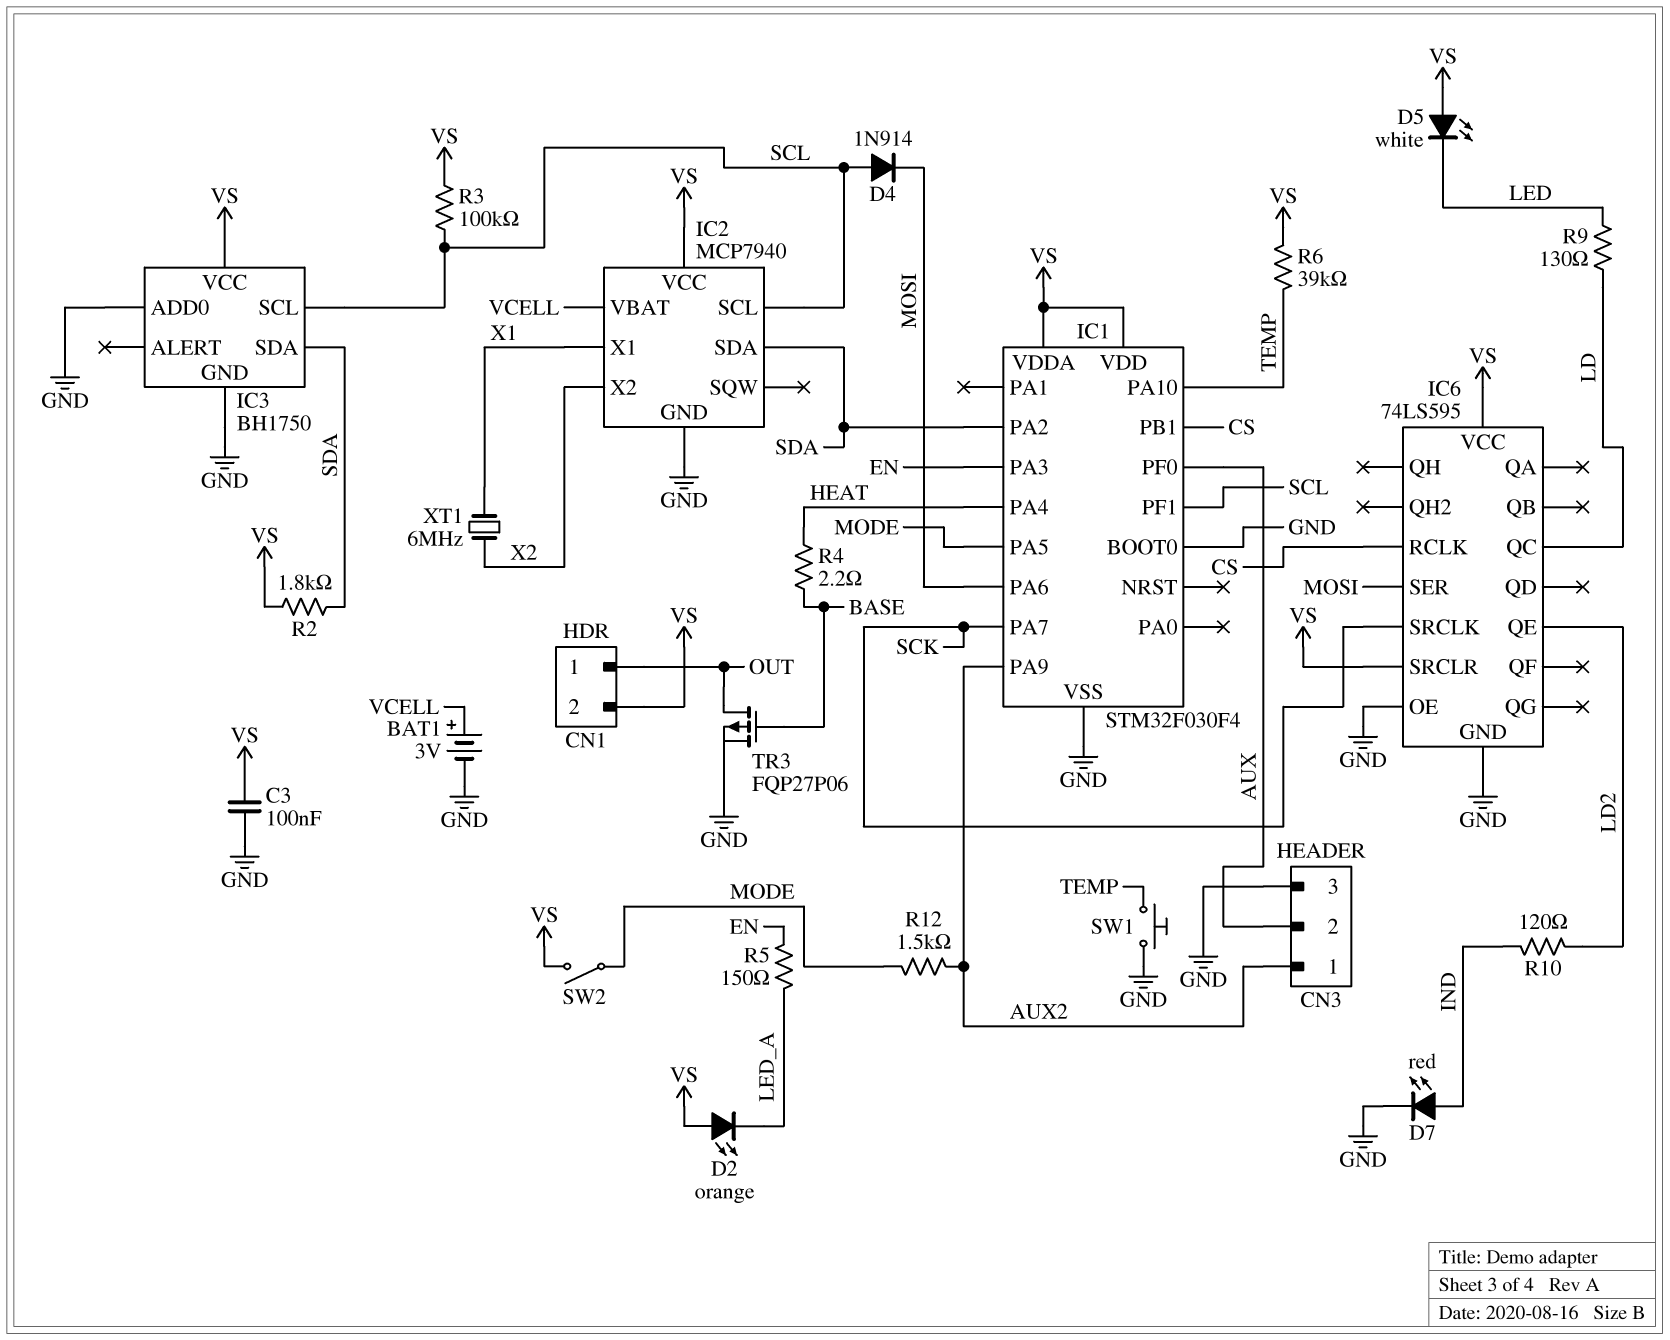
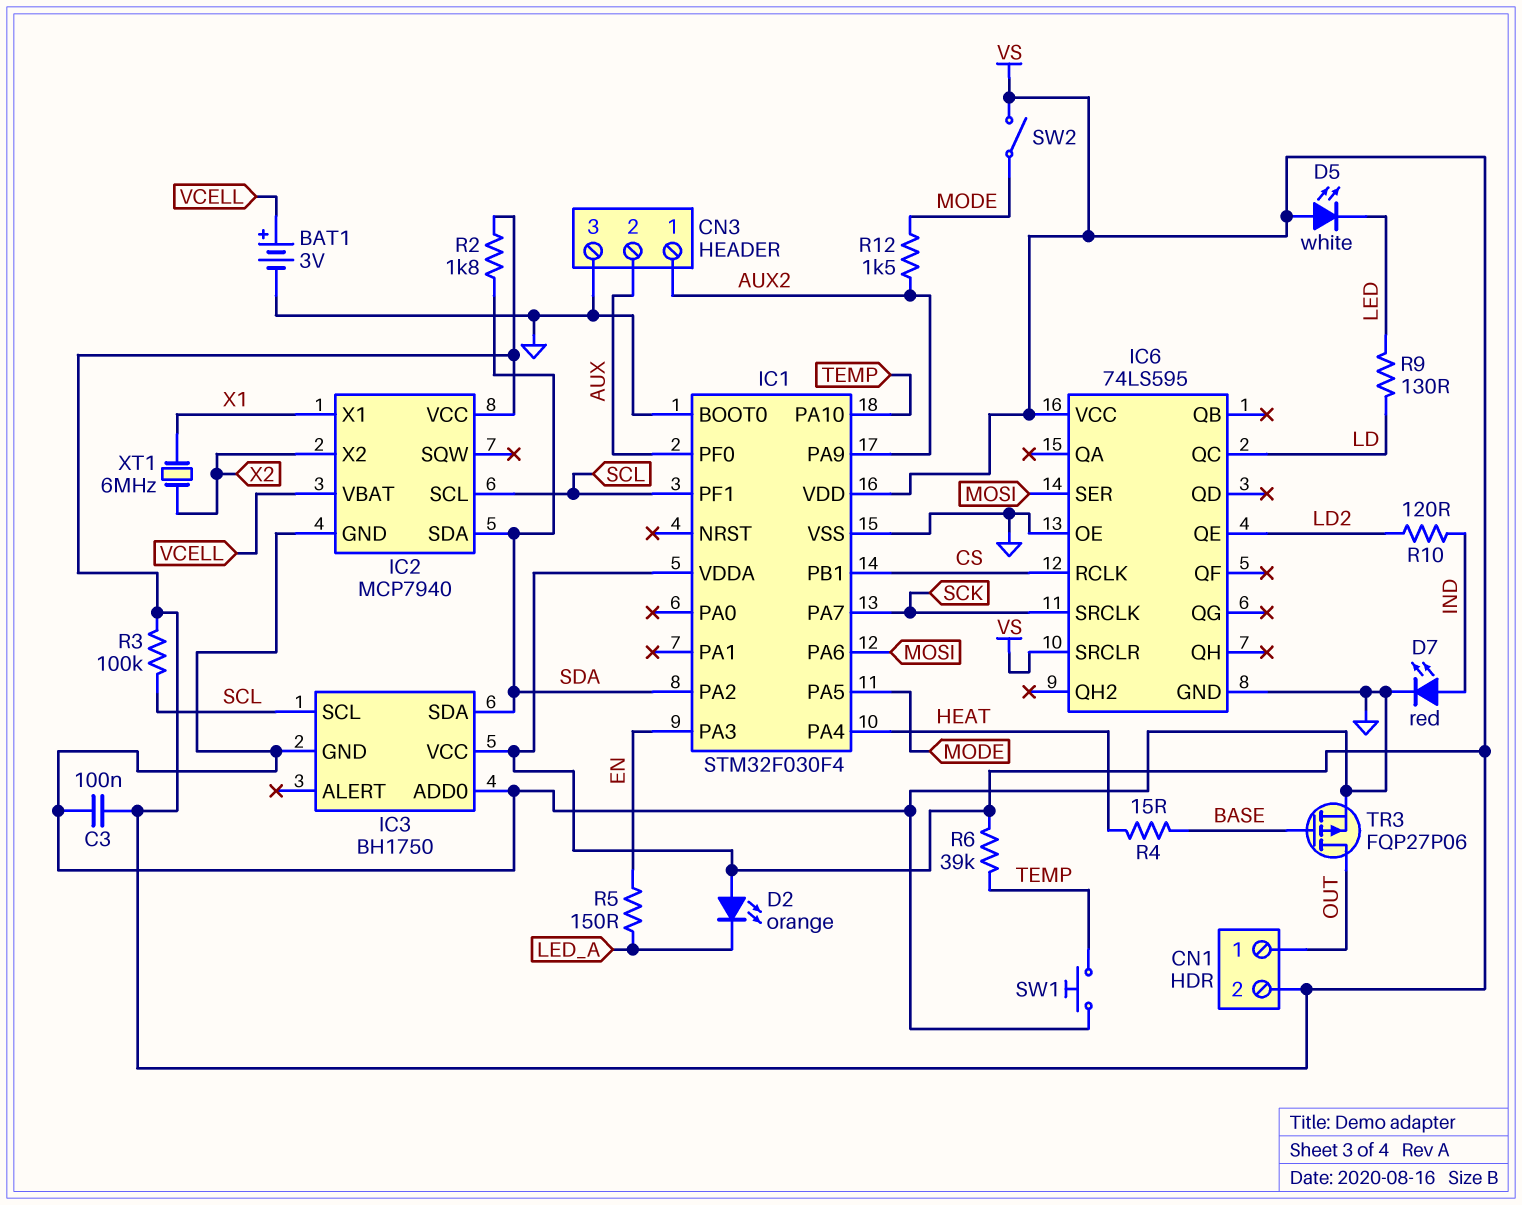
D4: diode 1N914 (A SCL, K MOSI) -> none
R4: 2.2 (BASE, HEAT) -> 15 (BASE, HEAT)

